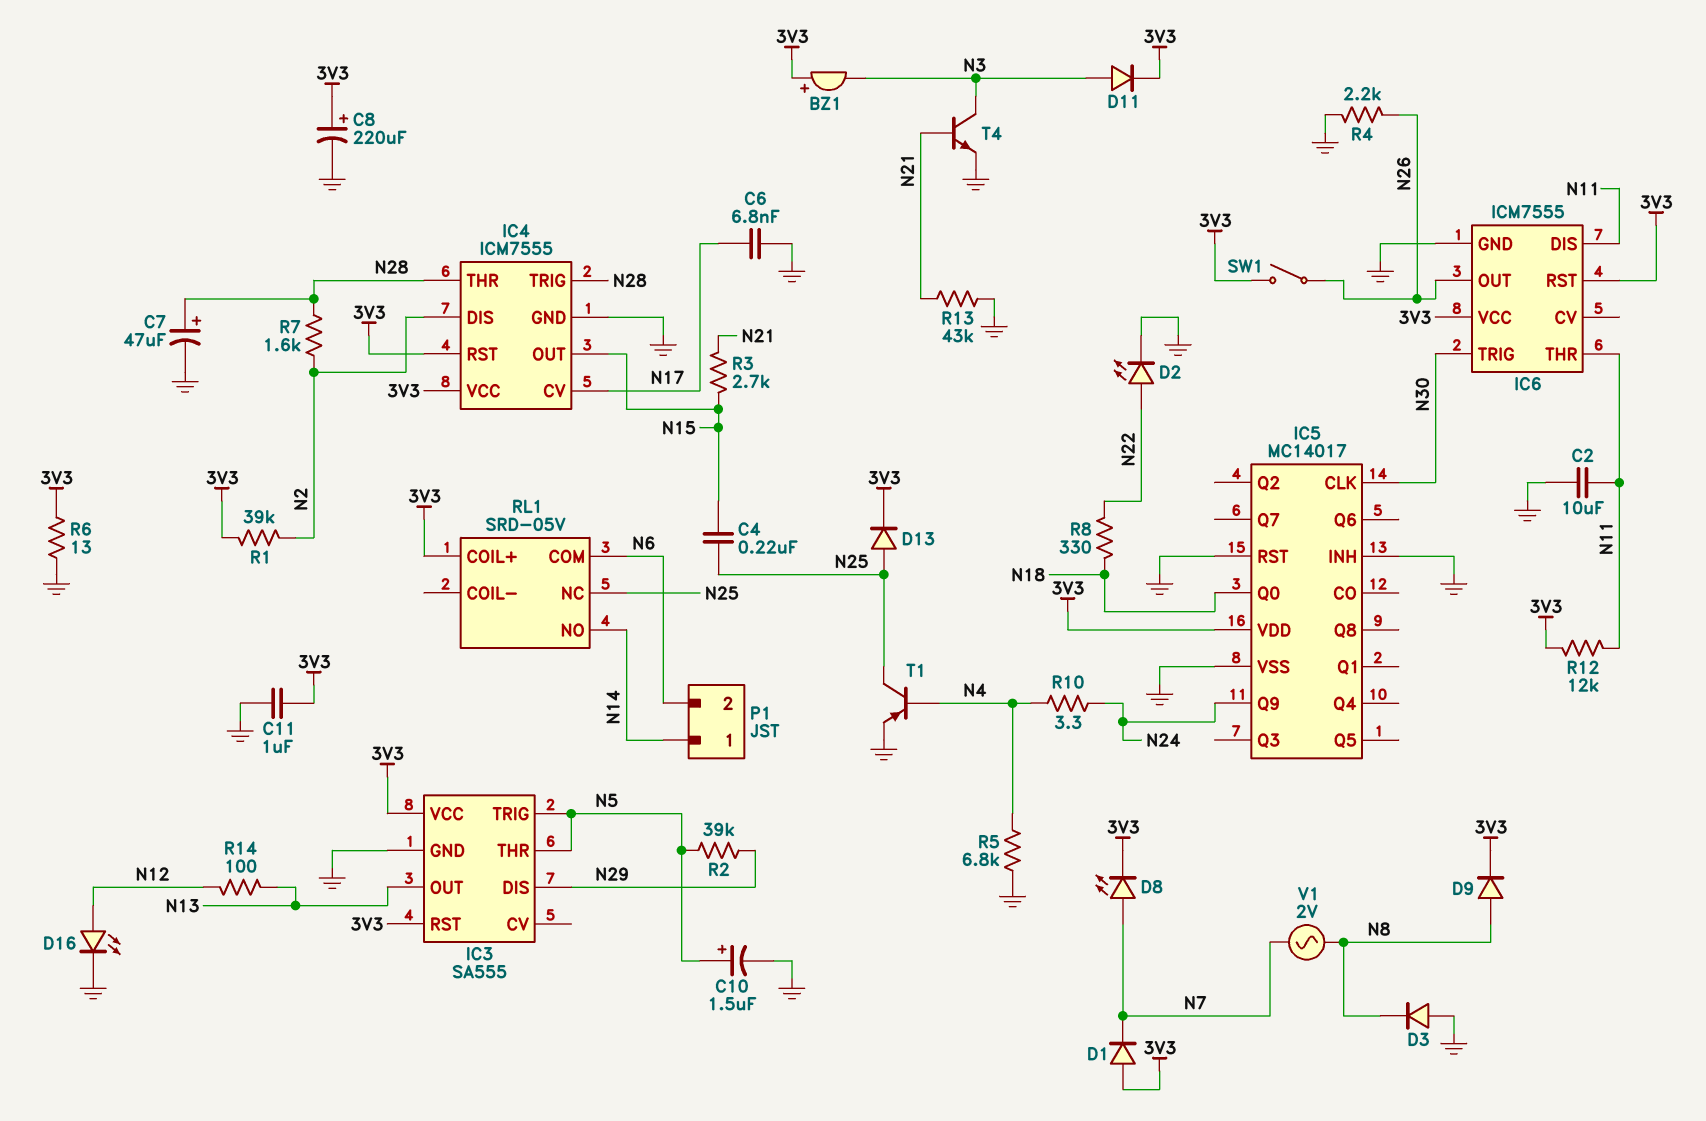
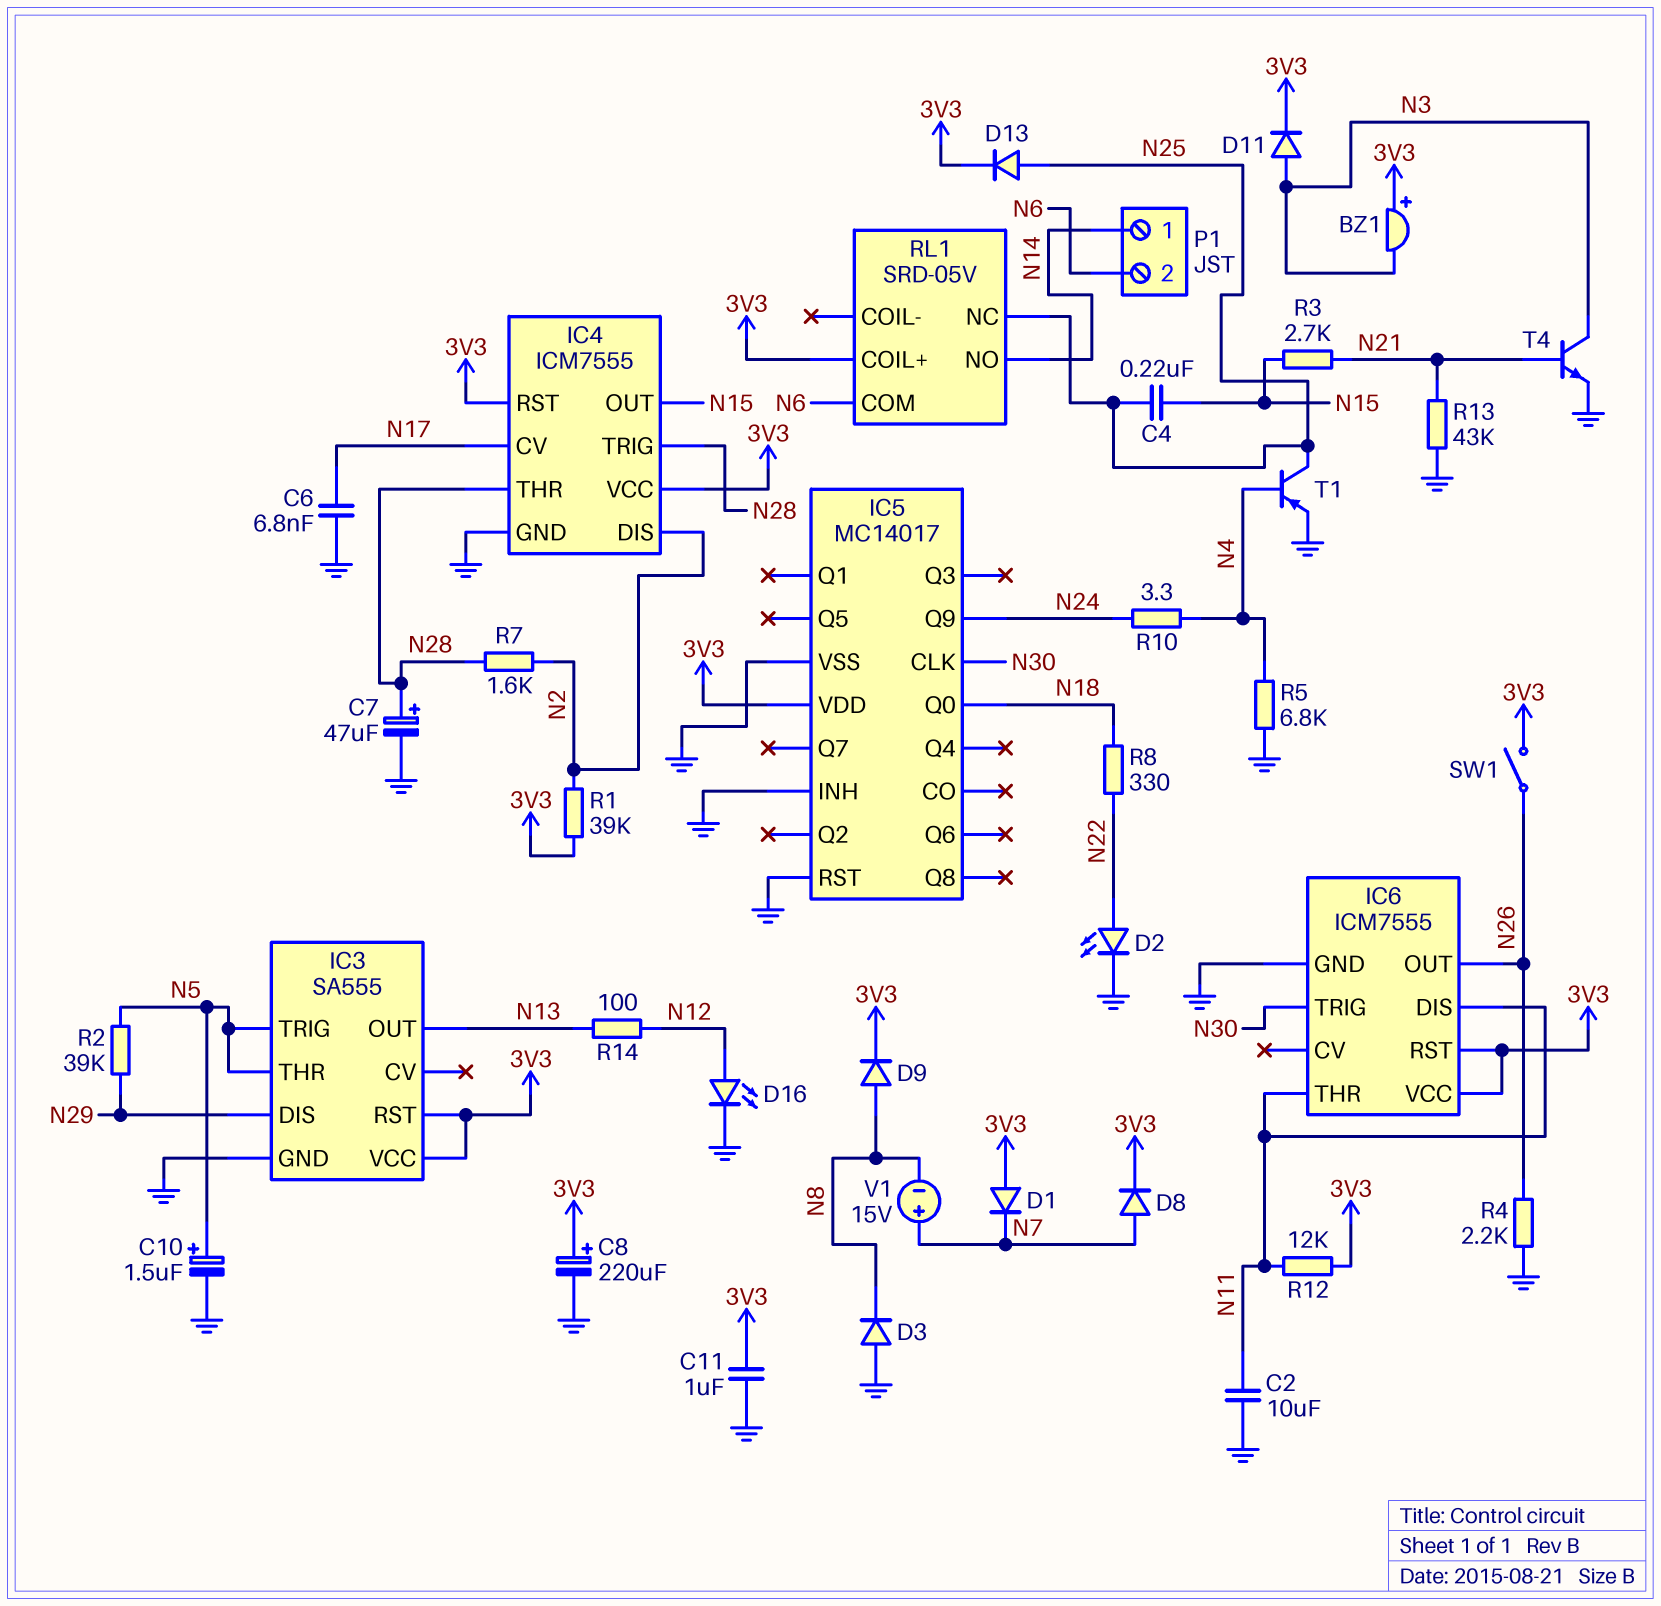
D8: LED (A N7, K 3V3) -> diode (A N7, K 3V3)
R6: 13 (3V3, GND) -> none
V1: AC 2V (N7, N8) -> 15V (plus N7, minus N8)

